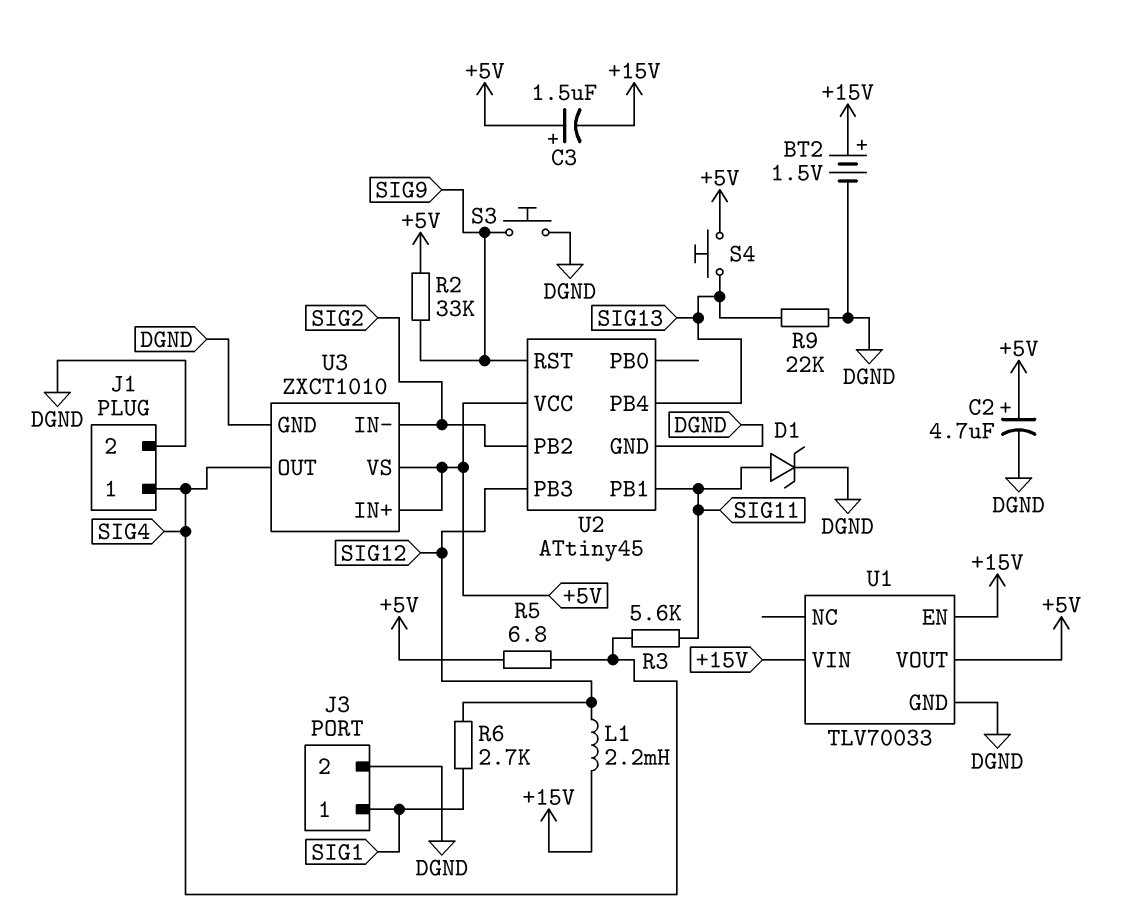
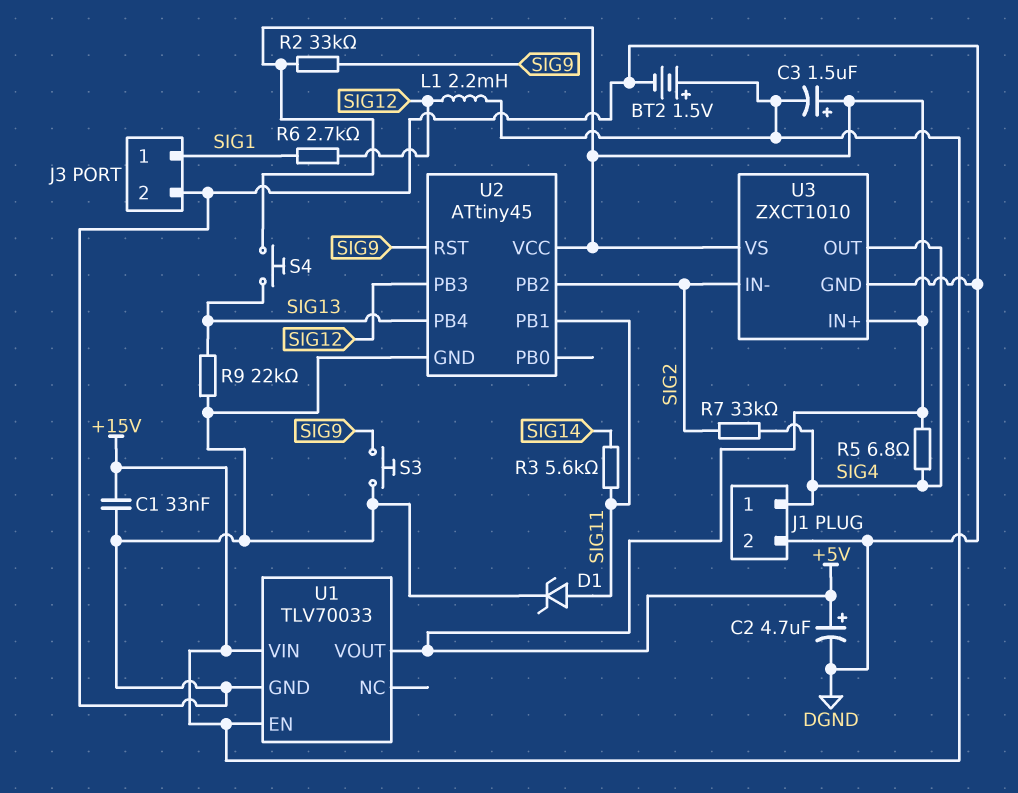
C1: none -> 33nF (+15V, DGND)
R3: 5.6k (SIG4, SIG11) -> 5.6k (SIG11, SIG14)
R7: none -> 33k (SIG2, SIG4)

